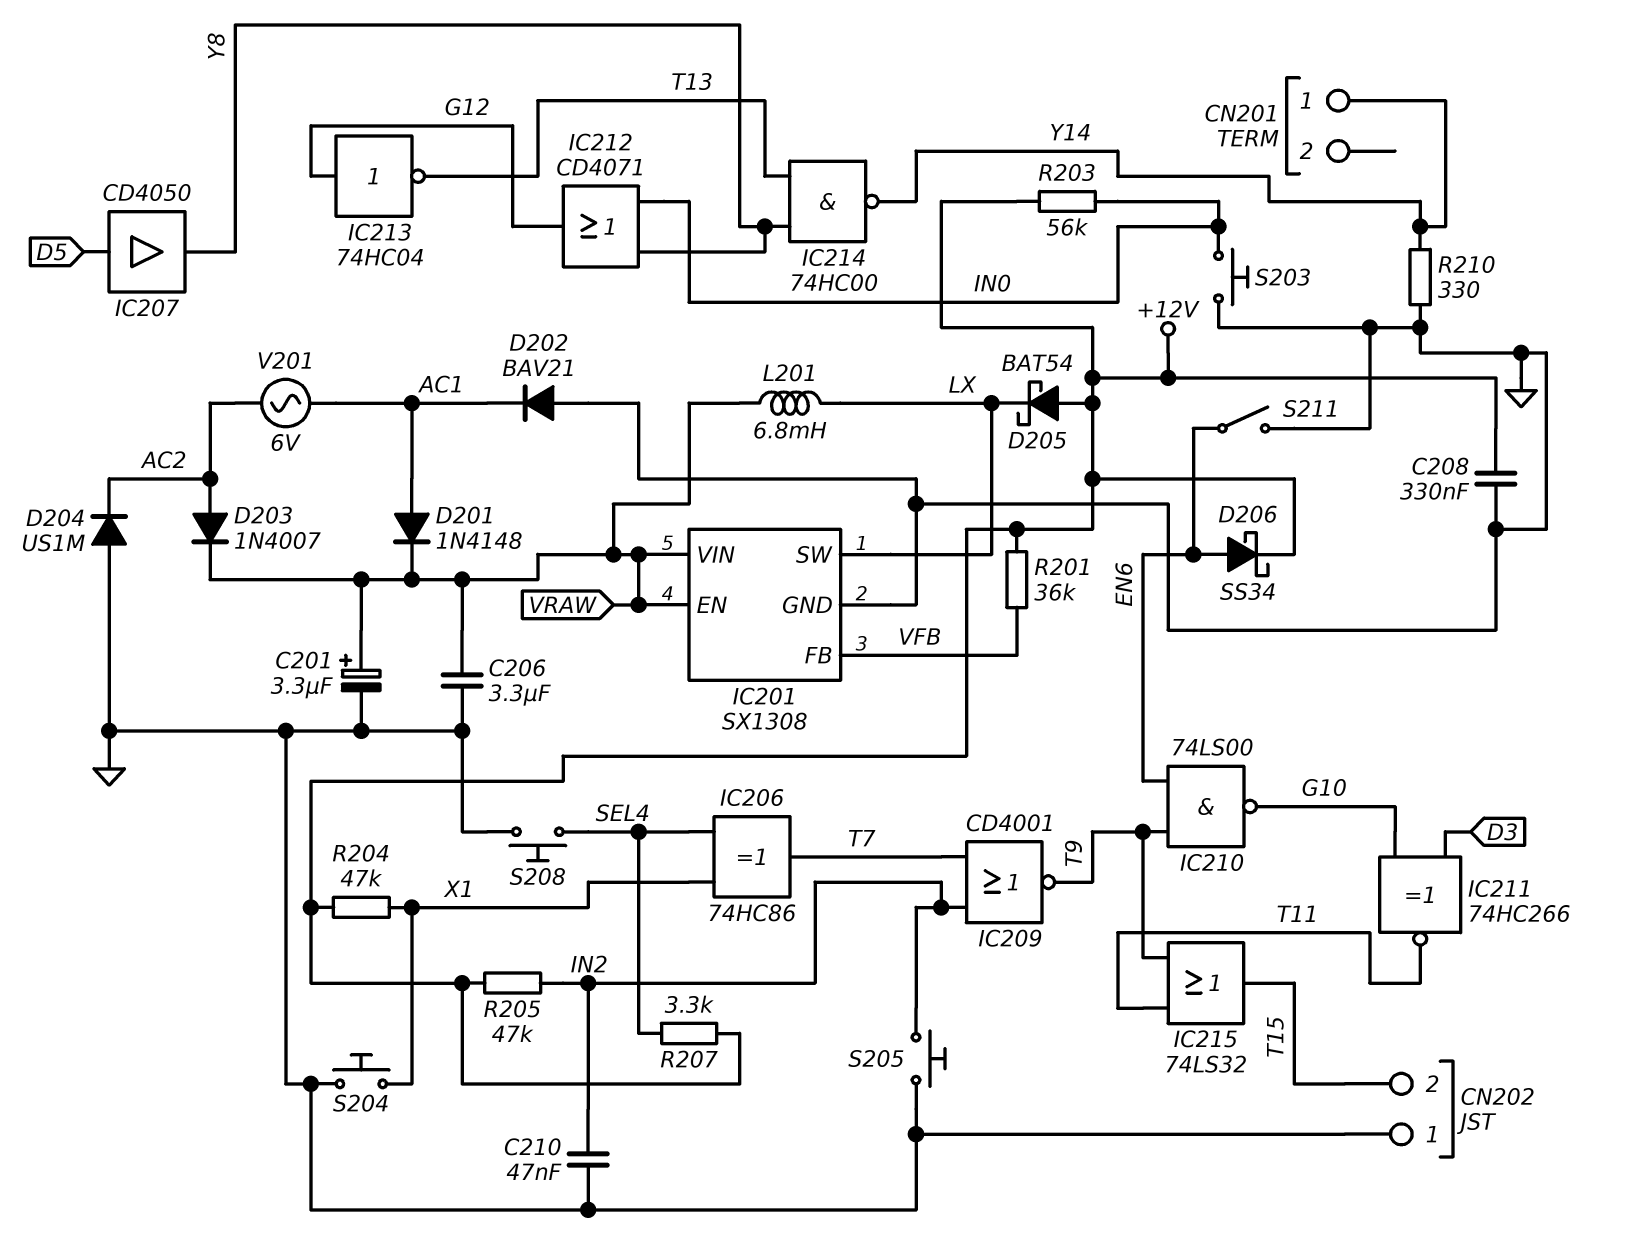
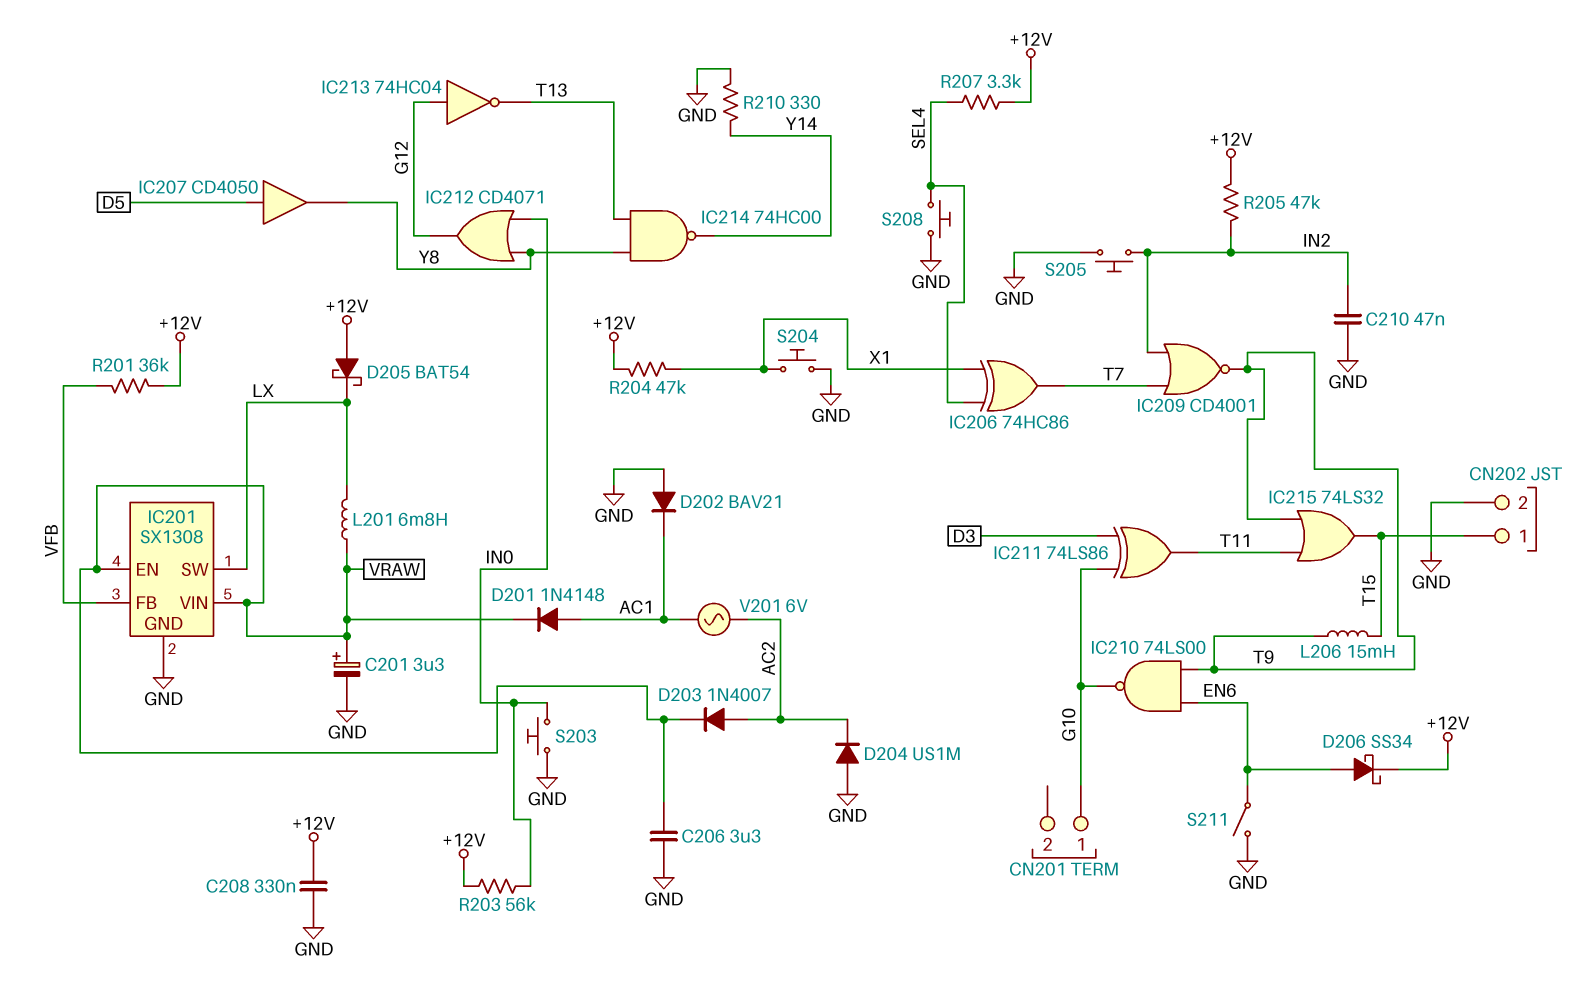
CN201 pin 1: Y14 -> G10
CN202 pin 1: GND -> T15
CN202 pin 2: T15 -> GND
IC211: XNOR 74HC266 (in D3, in G10, out T11) -> XOR 74LS86 (in D3, in G10, out T11)
L206: none -> 15mH (T9, T15)

